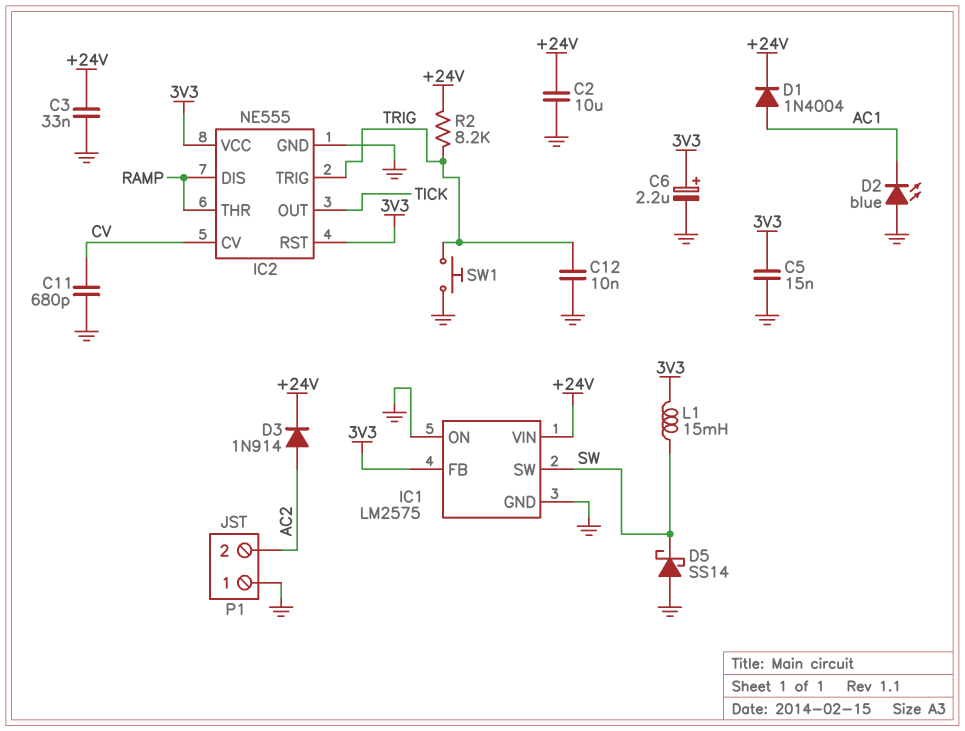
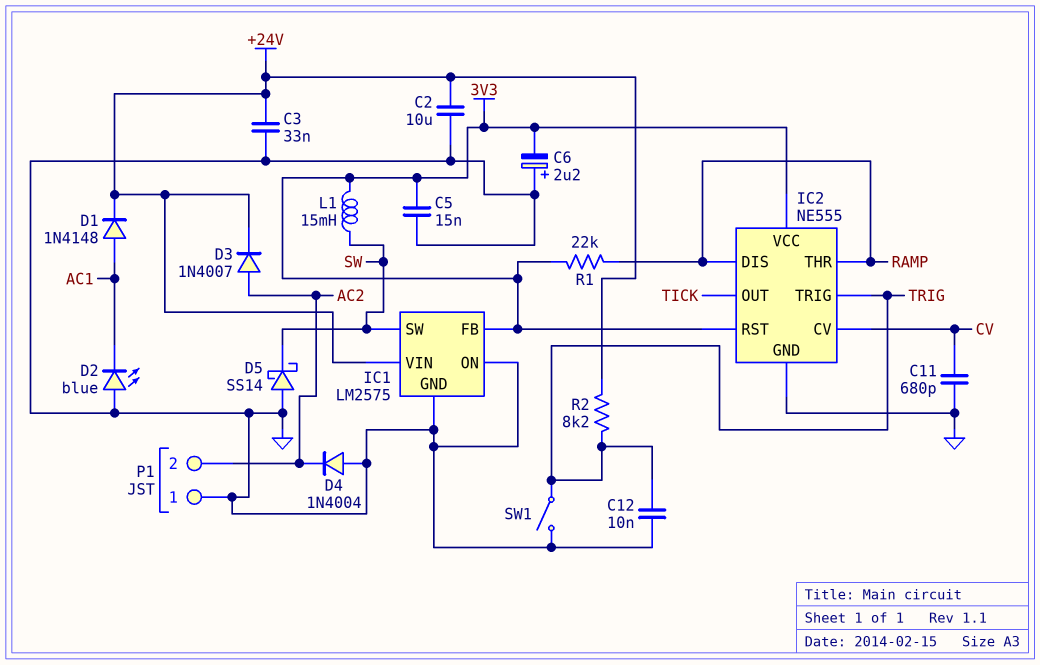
C6: 2.2uF (plus 3V3, minus GND) -> 2.2uF (plus GND, minus 3V3)
D1: diode 1N4004 (A AC1, K +24V) -> diode 1N4148 (A AC1, K +24V)
D3: diode 1N914 (A AC2, K +24V) -> diode 1N4007 (A AC2, K +24V)
D4: none -> diode 1N4004 (A GND, K AC2)
R1: none -> 22k (3V3, RAMP)
SW1: button (GND, TRIG) -> switch (GND, TRIG)

